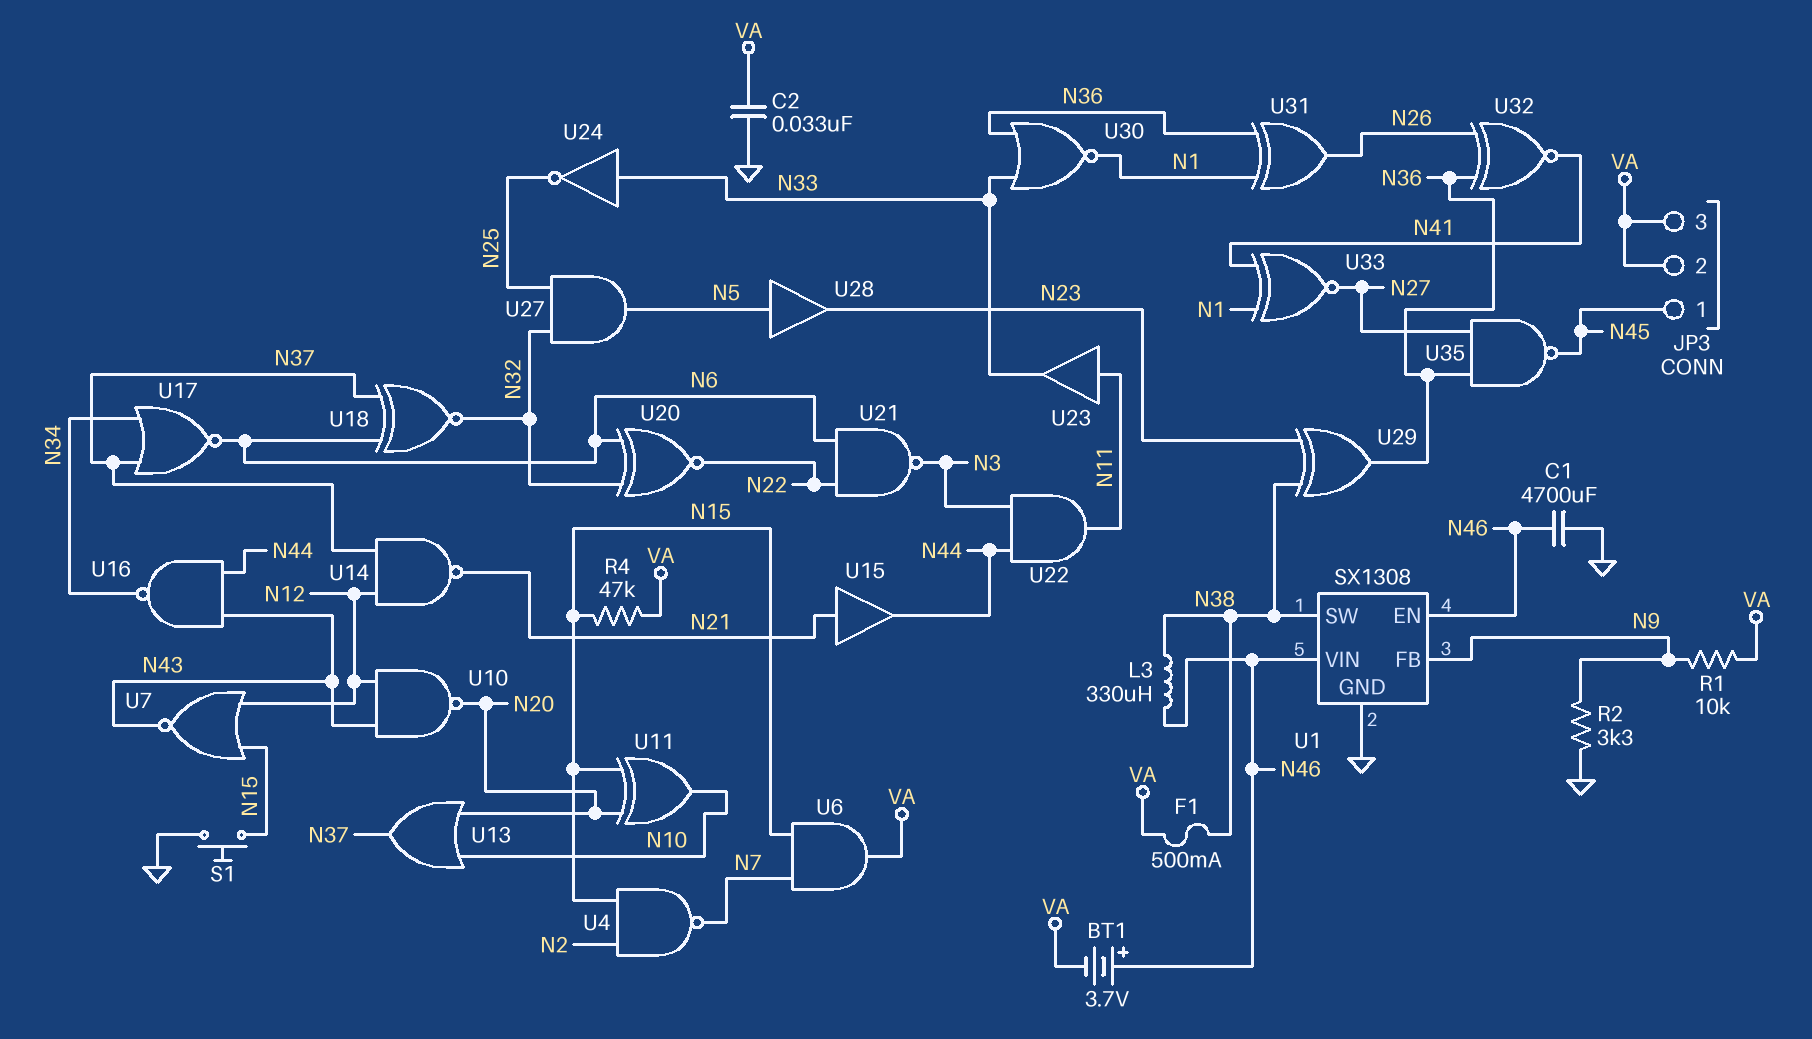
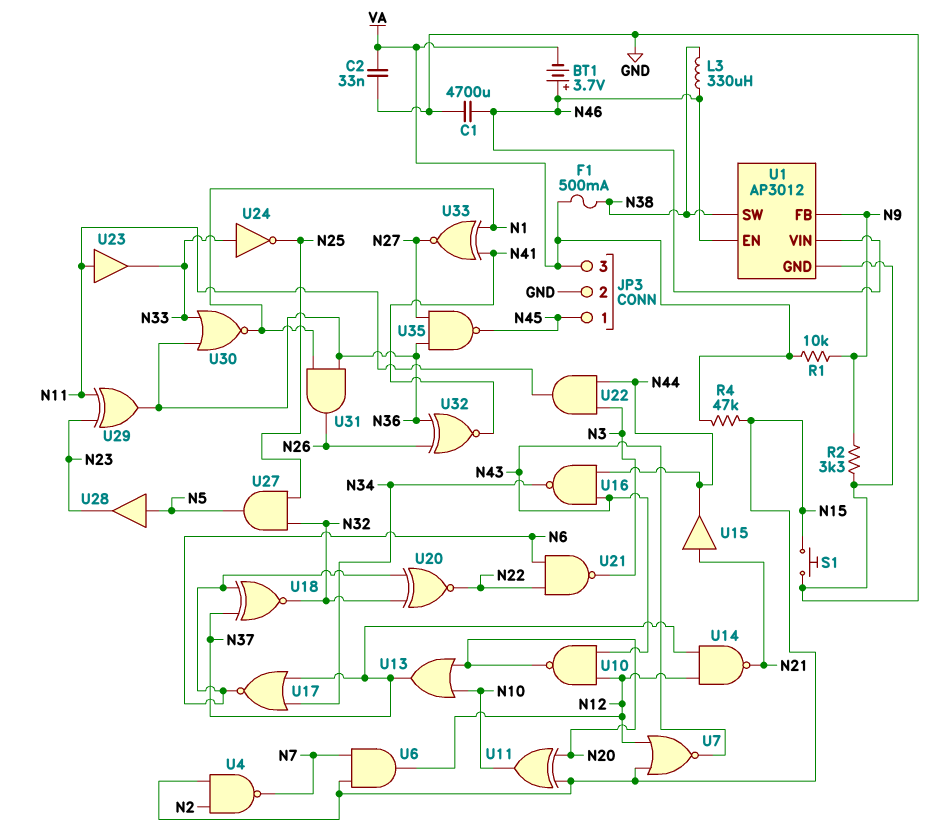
JP3 pin 2: VA -> GND
U1: SX1308 -> AP3012
U6: AND (in N7, in N15, out VA) -> AND (in N7, in N15, out N12)
U29: XOR (in N23, in N38, out N36) -> XOR (in N11, in N23, out N36)
U31: XOR (in N1, in N36, out N26) -> AND (in N1, in N36, out N26)

